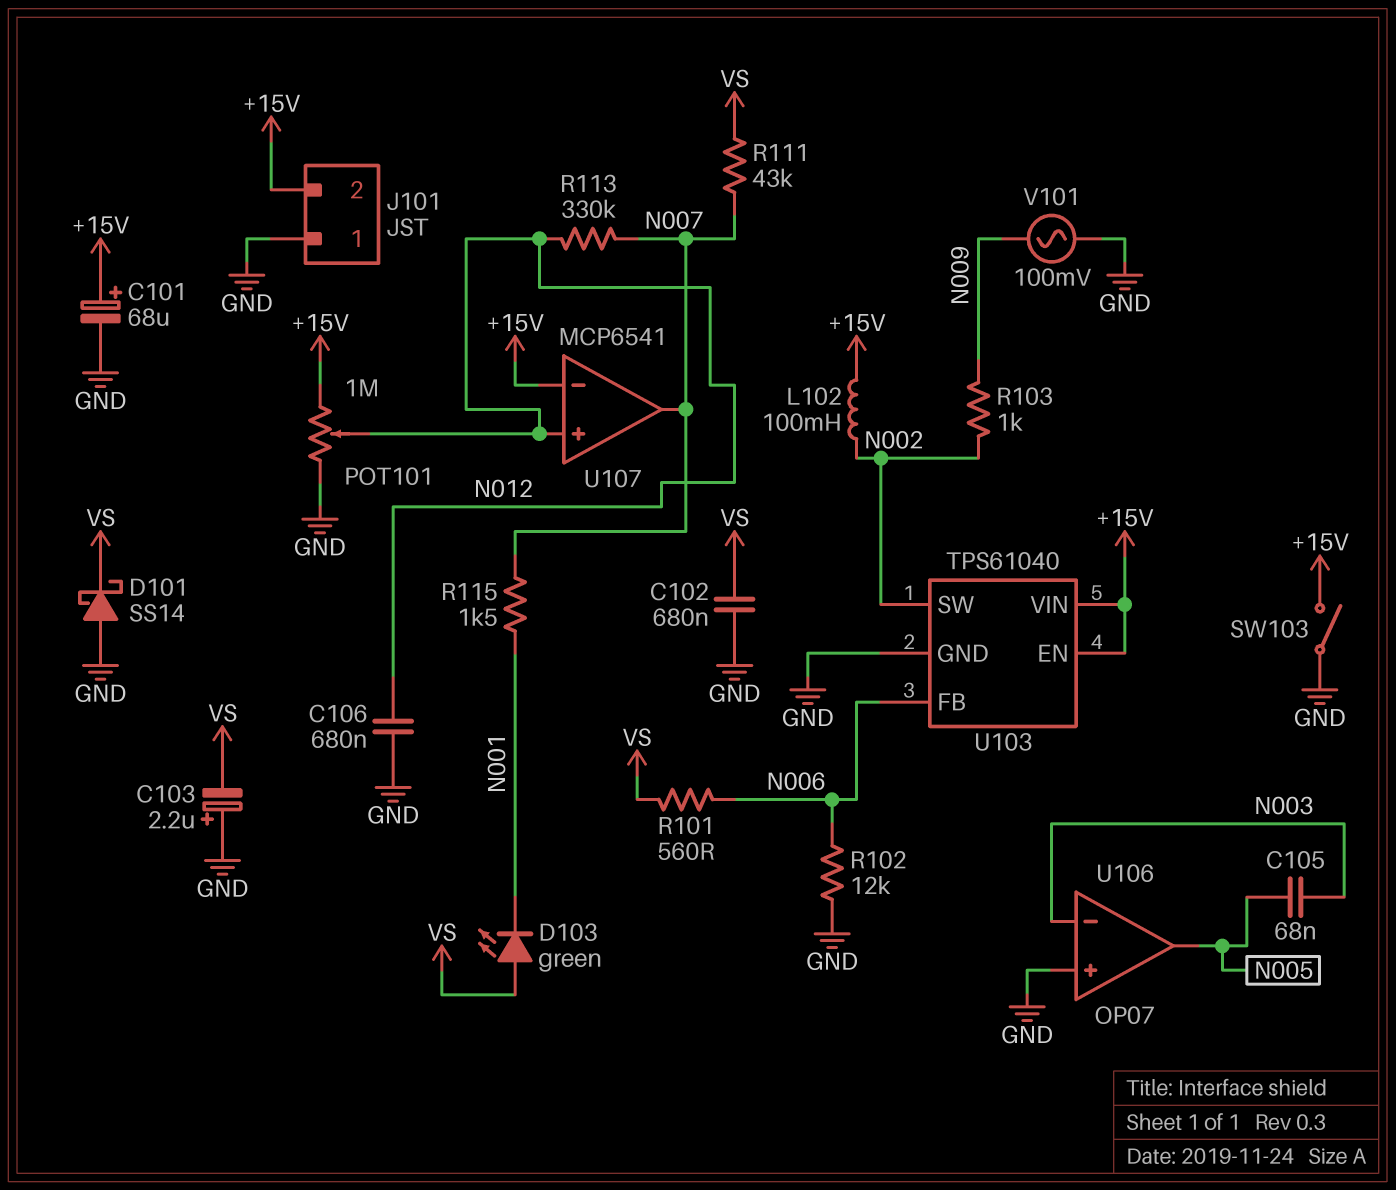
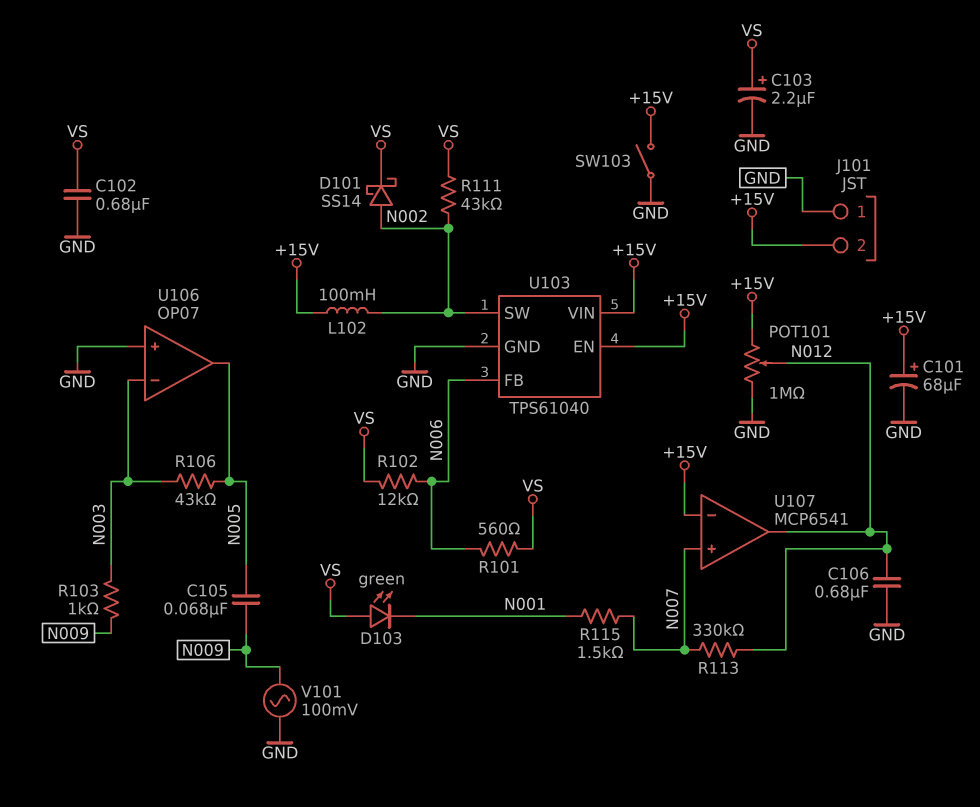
C103: 2.2uF (plus GND, minus VS) -> 2.2uF (plus VS, minus GND)
C105: 68nF (N003, N005) -> 68nF (N005, N009)
D101: schottky SS14 (A GND, K VS) -> schottky SS14 (A N002, K VS)
R102: 12k (GND, N006) -> 12k (N006, VS)
R103: 1k (N002, N009) -> 1k (N003, N009)
R106: none -> 43k (N003, N005)
R111: 43k (N007, VS) -> 43k (N002, VS)
U107 pin in+: N012 -> N007
U107 pin out: N007 -> N012

